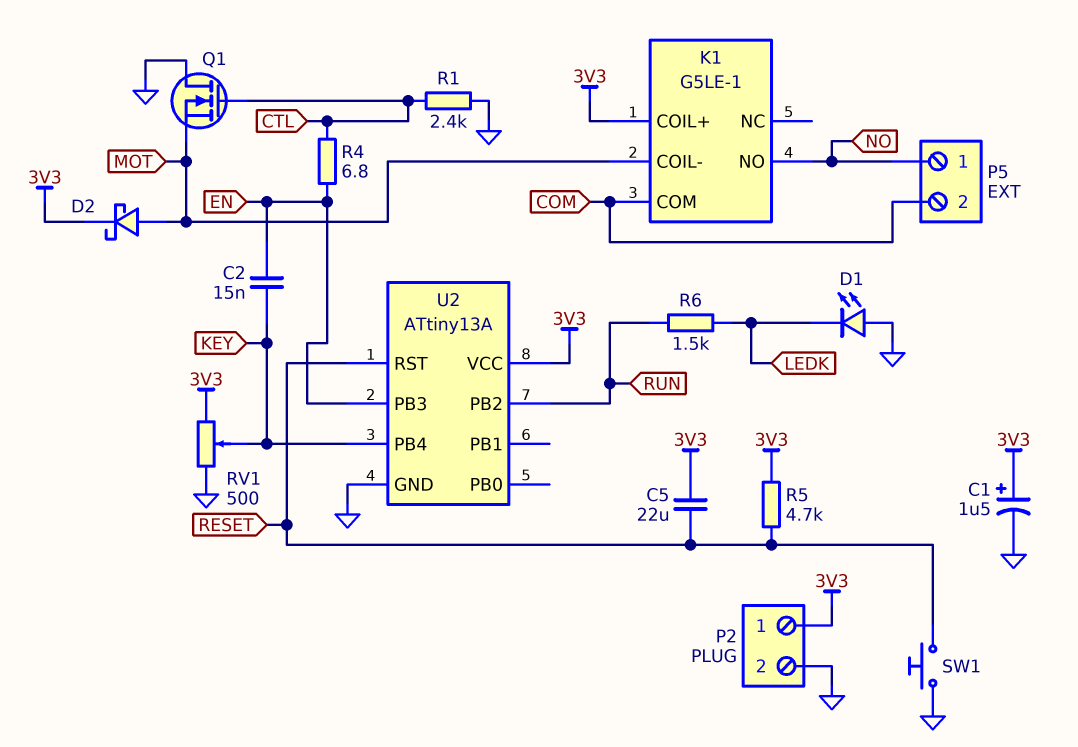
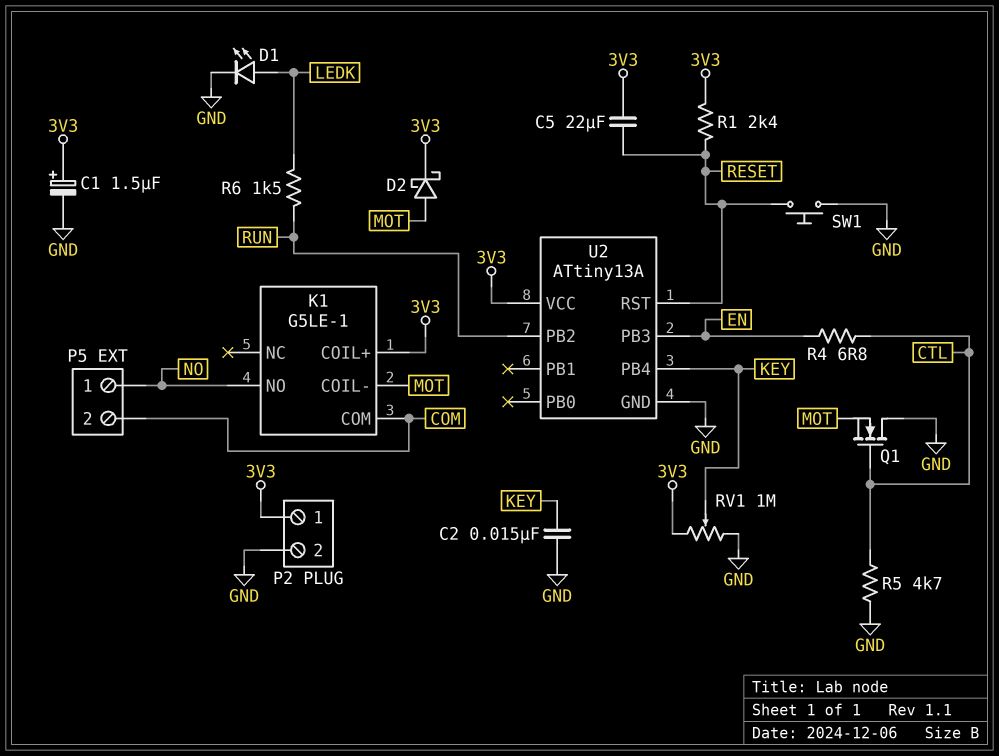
C2: 15nF (EN, KEY) -> 15nF (GND, KEY)
D1: LED (A GND, K LEDK) -> LED (A LEDK, K GND)
R1: 2.4k (CTL, GND) -> 2.4k (3V3, RESET)
R5: 4.7k (3V3, RESET) -> 4.7k (CTL, GND)
RV1: 500 (3V3, GND, wiper KEY) -> 1M (3V3, GND, wiper KEY)

